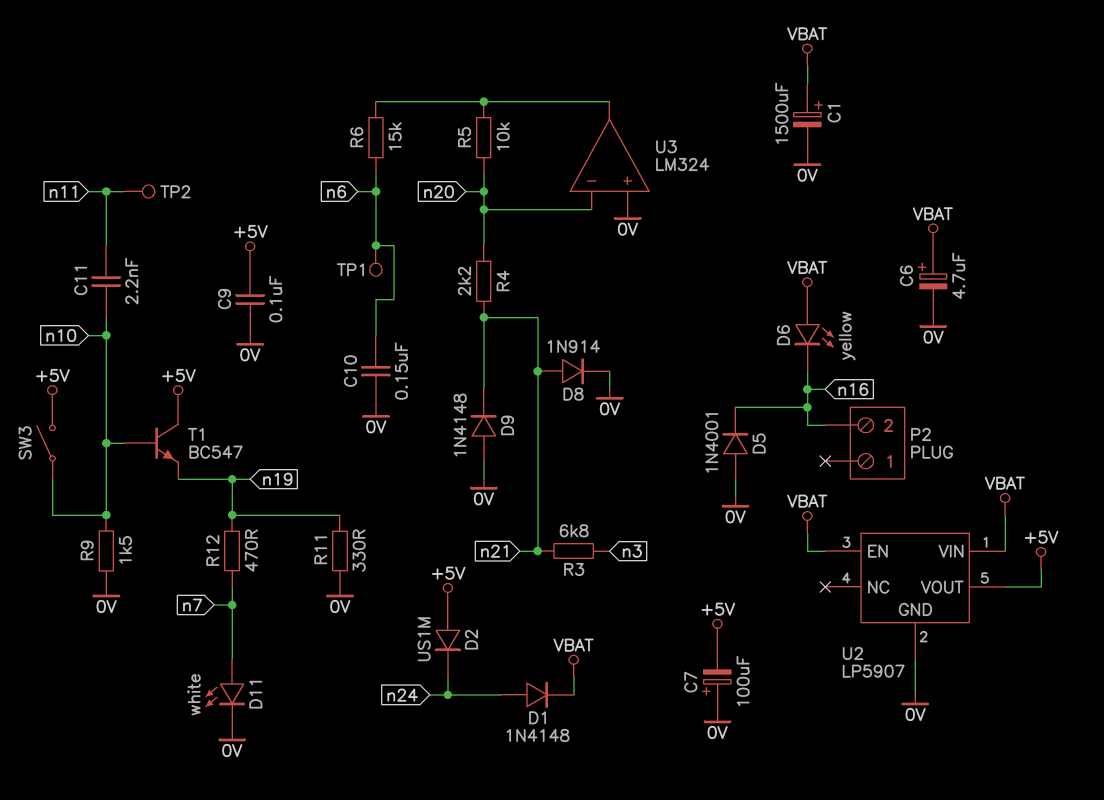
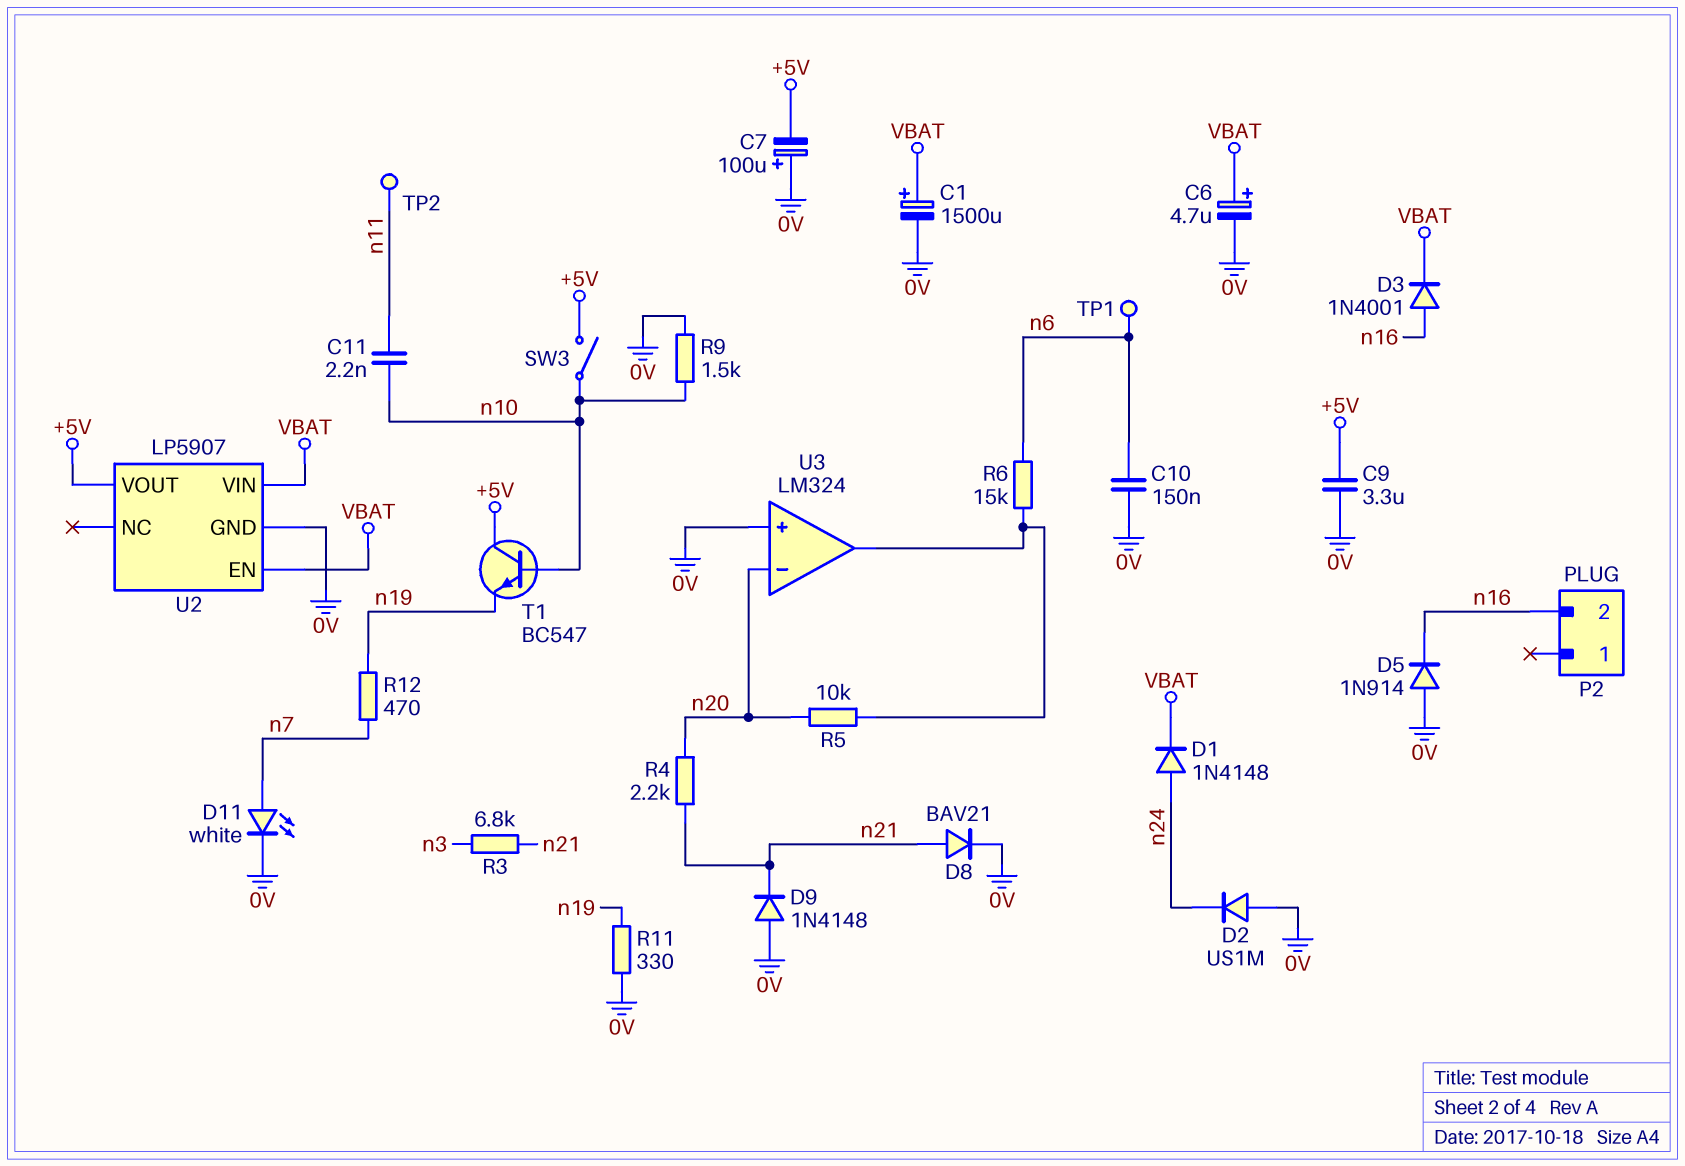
C9: 100nF (+5V, 0V) -> 3.3uF (+5V, 0V)
D2: diode US1M (A +5V, K n24) -> diode US1M (A 0V, K n24)
D3: none -> diode 1N4001 (A n16, K VBAT)
D5: diode 1N4001 (A 0V, K n16) -> diode 1N914 (A 0V, K n16)
D6: LED yellow (A VBAT, K n16) -> none
D8: diode 1N914 (A n21, K 0V) -> diode BAV21 (A n21, K 0V)

